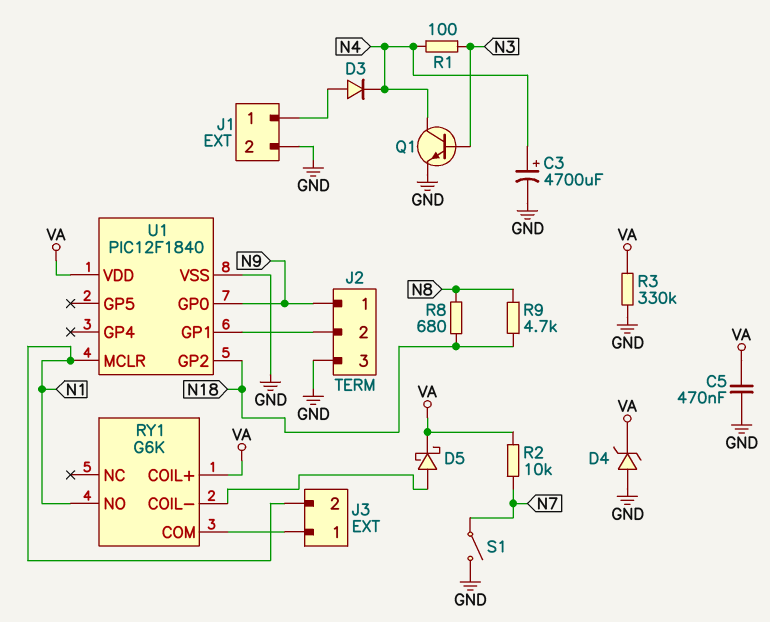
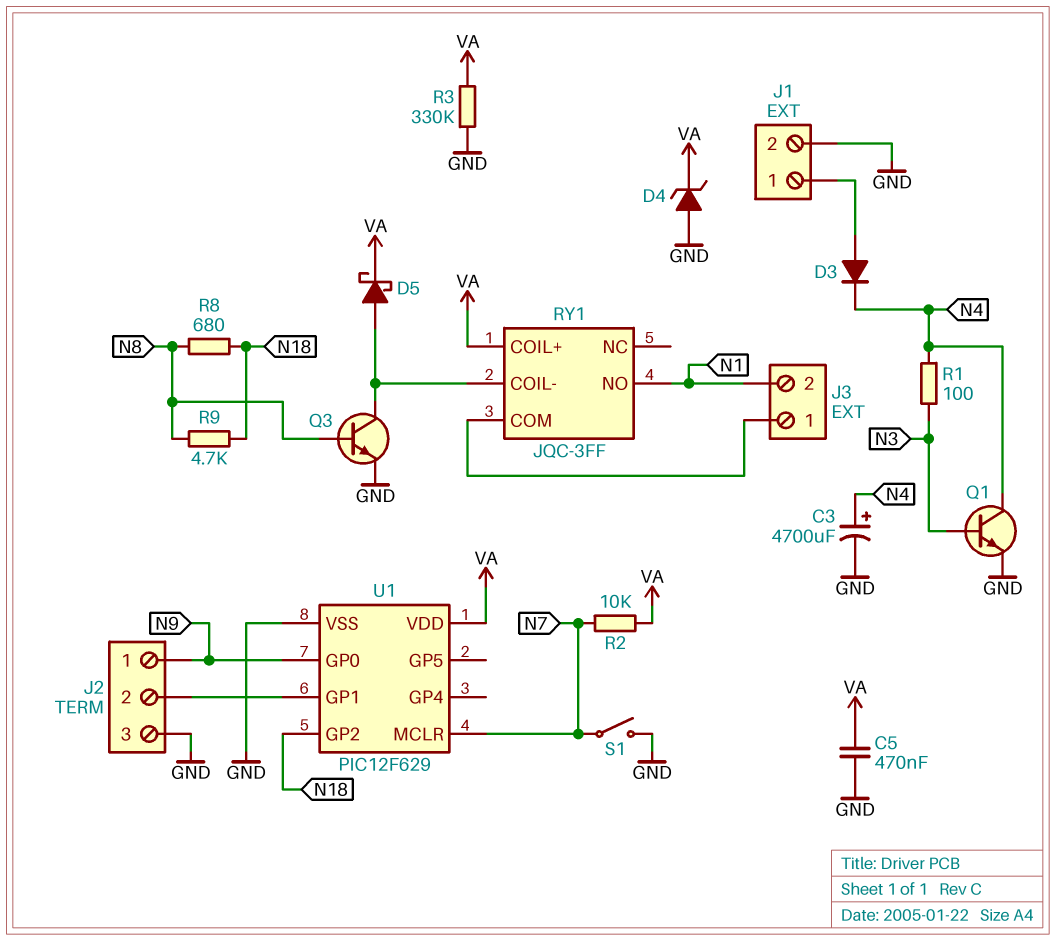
Q3: none -> NPN (B N8, C RY1/COIL-, E GND)
RY1: G6K -> JQC-3FF
U1: PIC12F1840 -> PIC12F629
U1 pin MCLR: N1 -> N7

